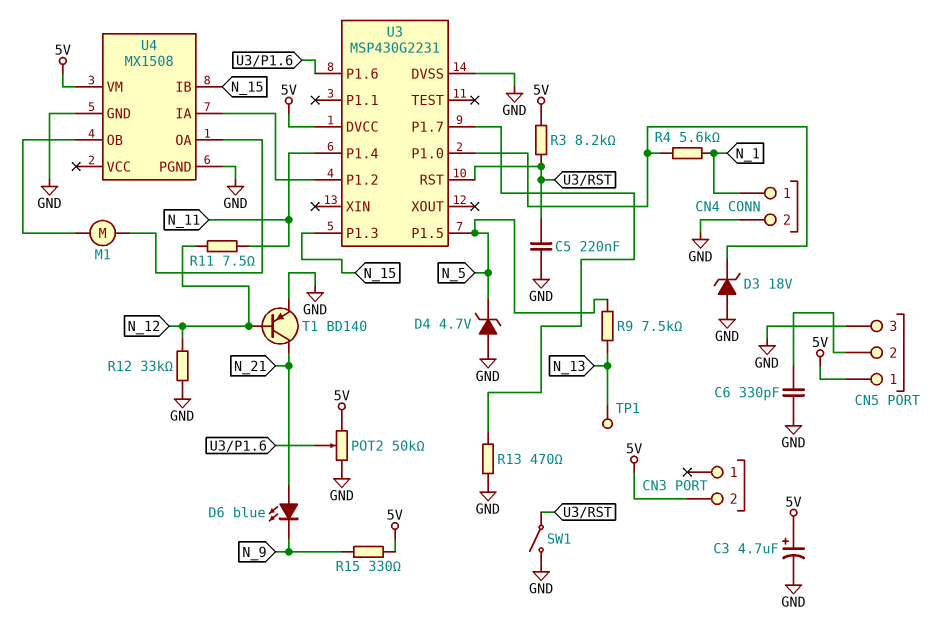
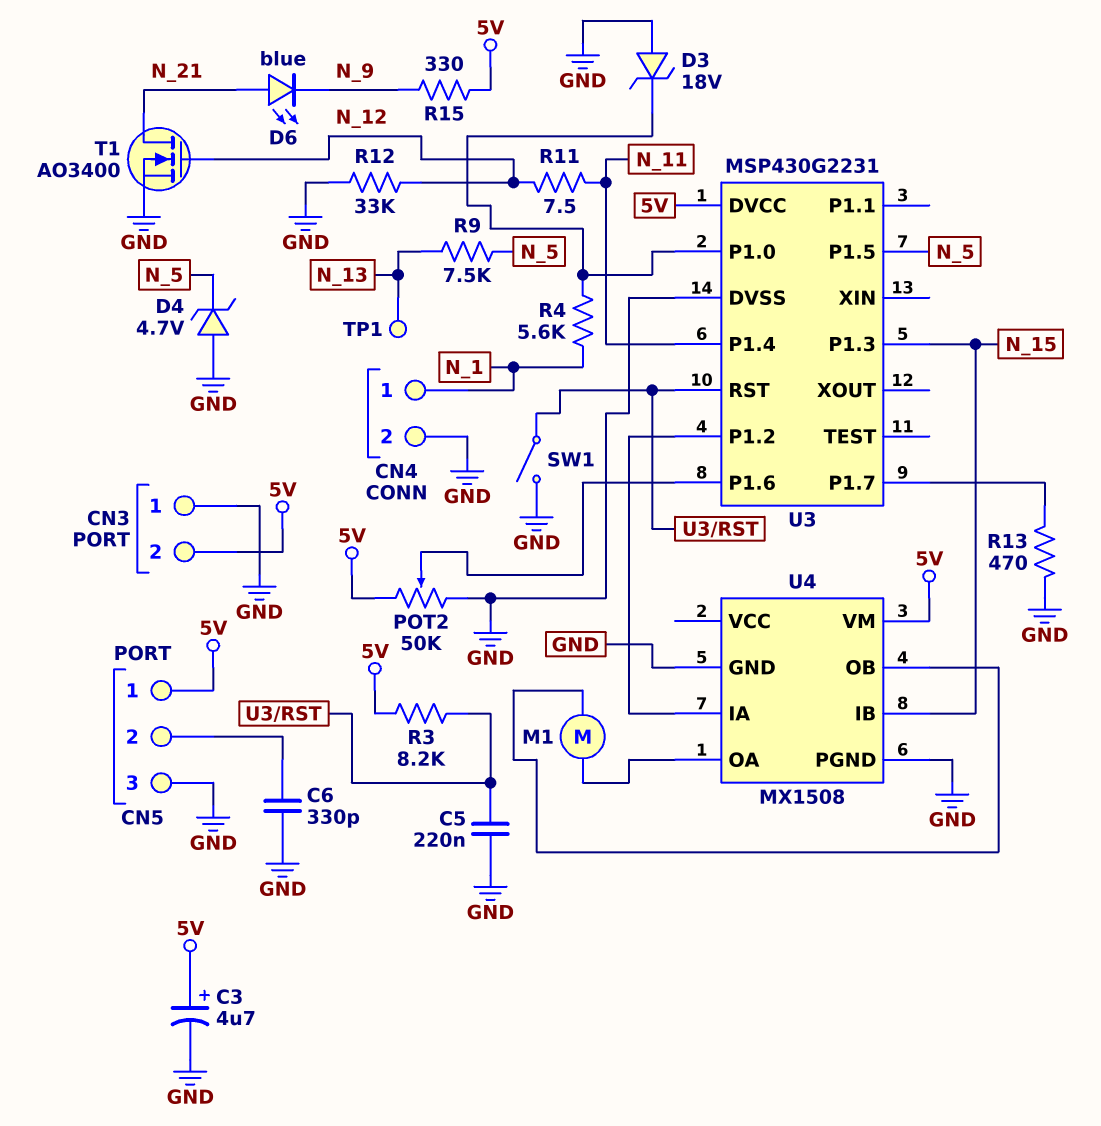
CN3 pin 1: none -> GND
T1: PNP BD140 (B N_12, C N_21, E GND) -> NMOS AO3400 (G N_12, D N_21, S GND)

